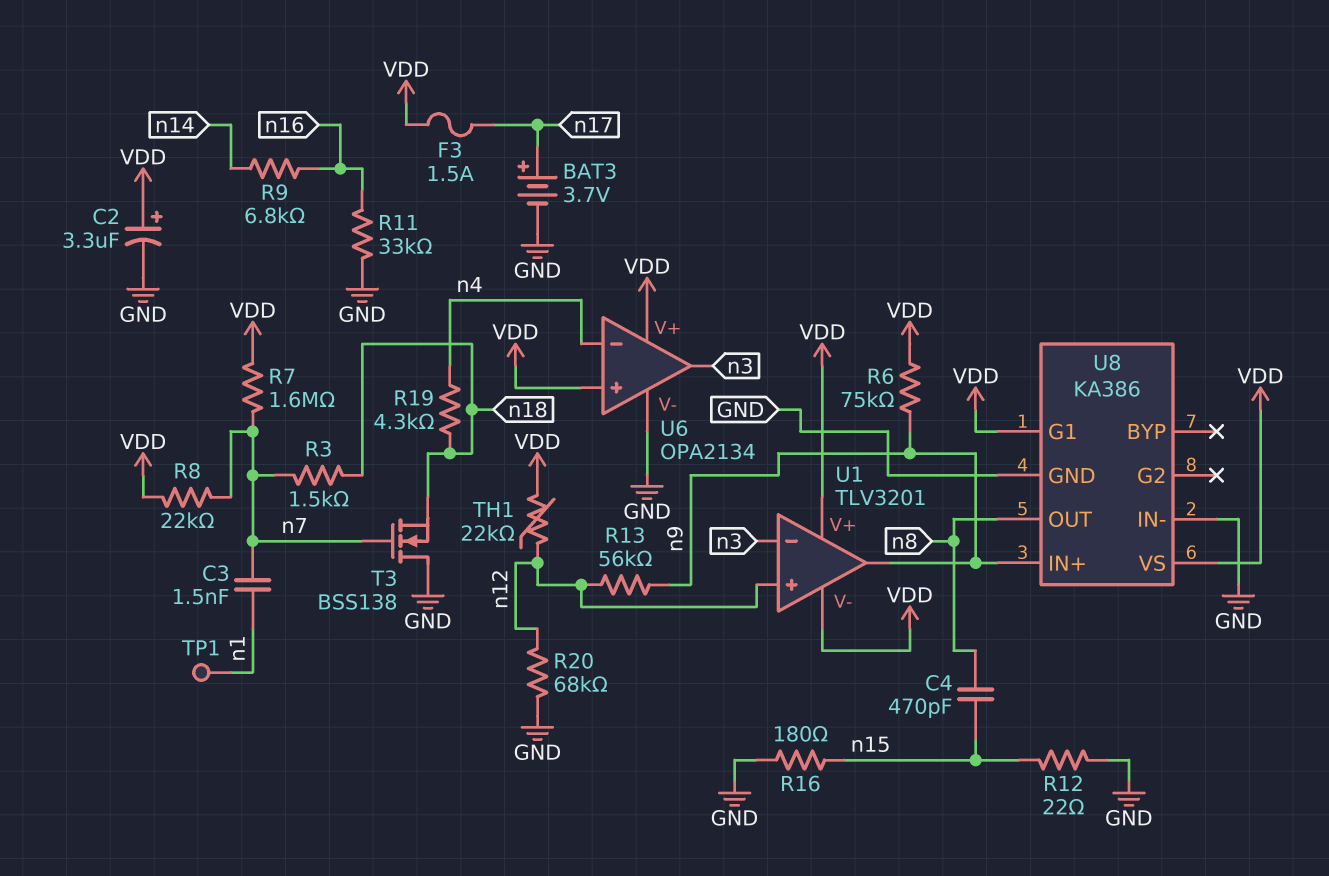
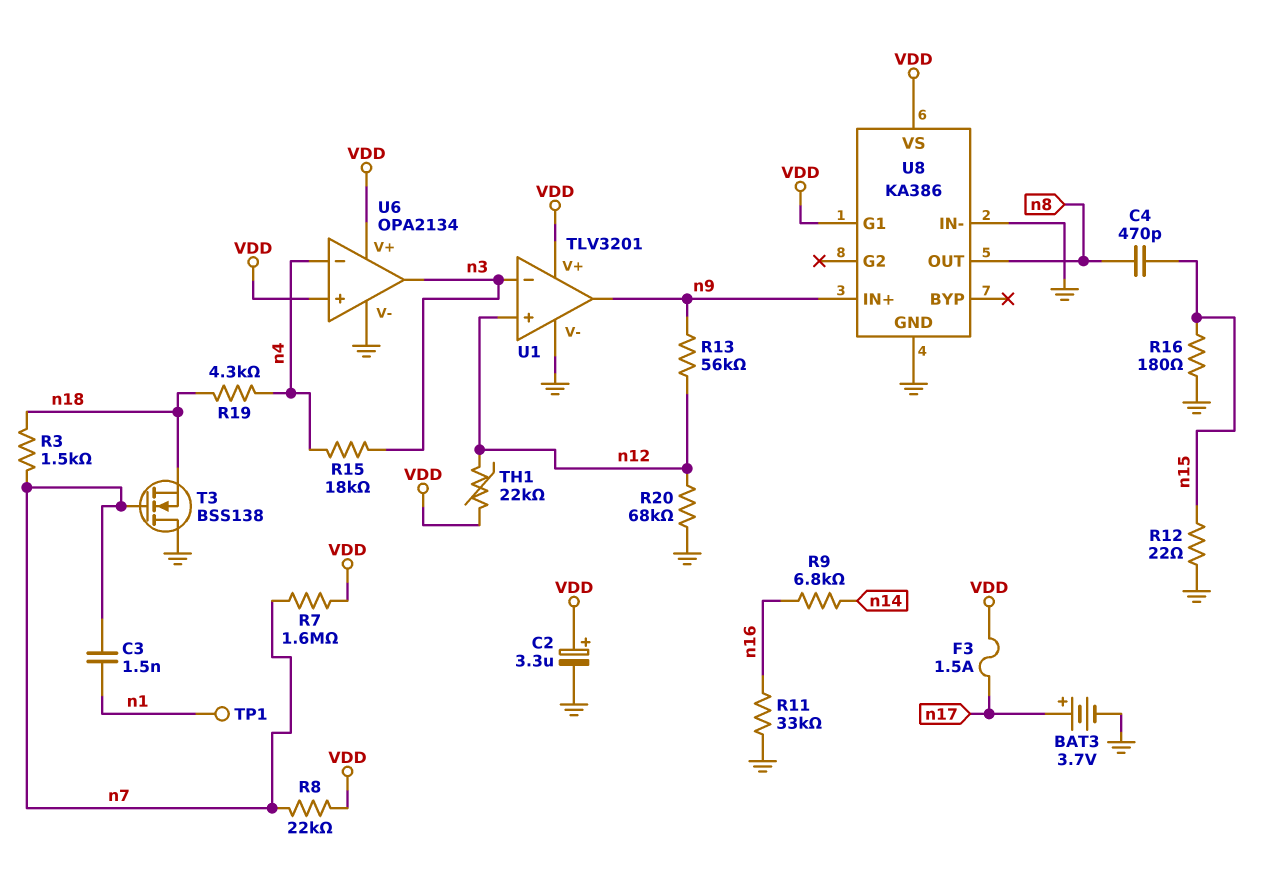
R6: 75k (VDD, n9) -> none
R15: none -> 18k (n3, n4)
U1 pin V-: VDD -> GND

